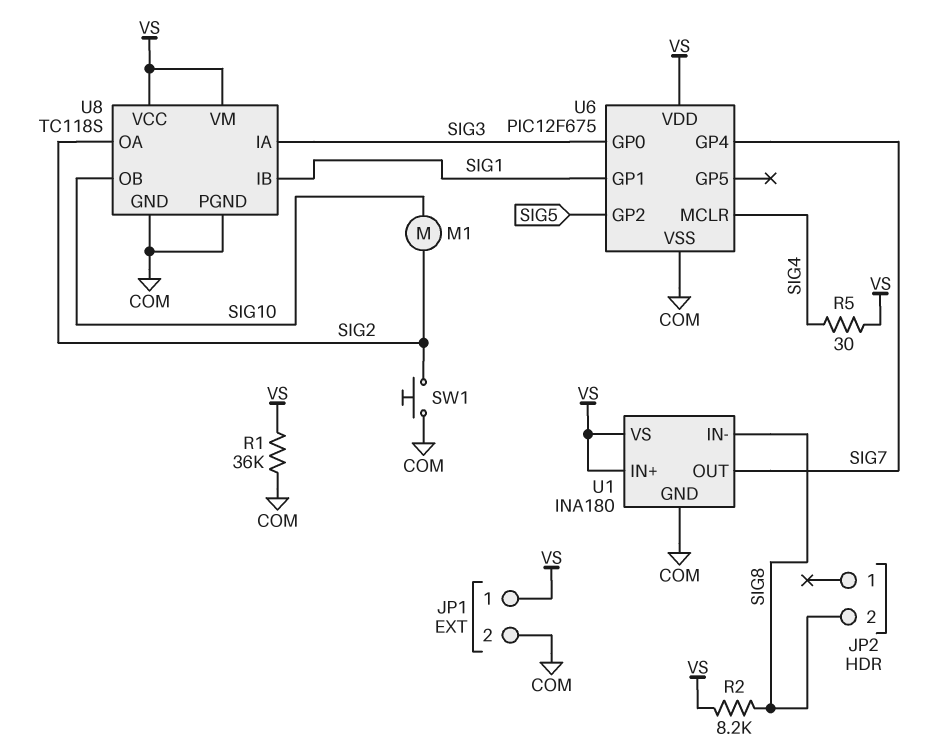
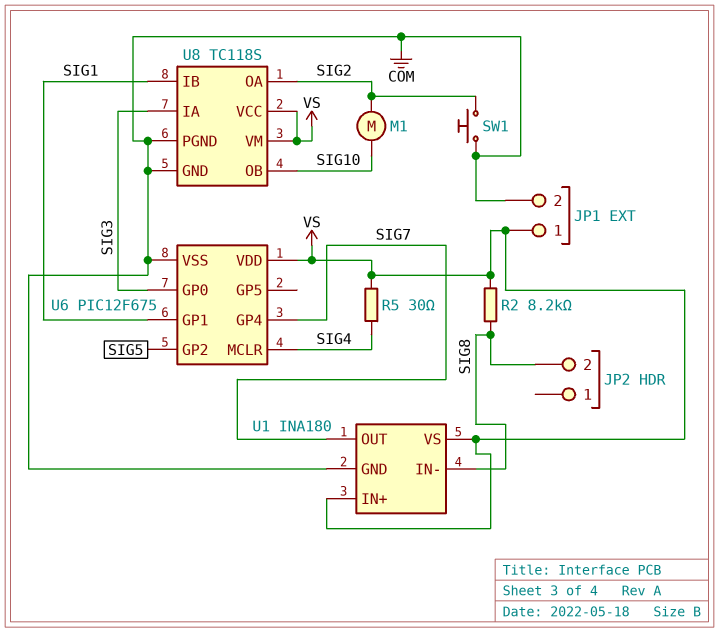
R1: 36k (COM, VS) -> none

